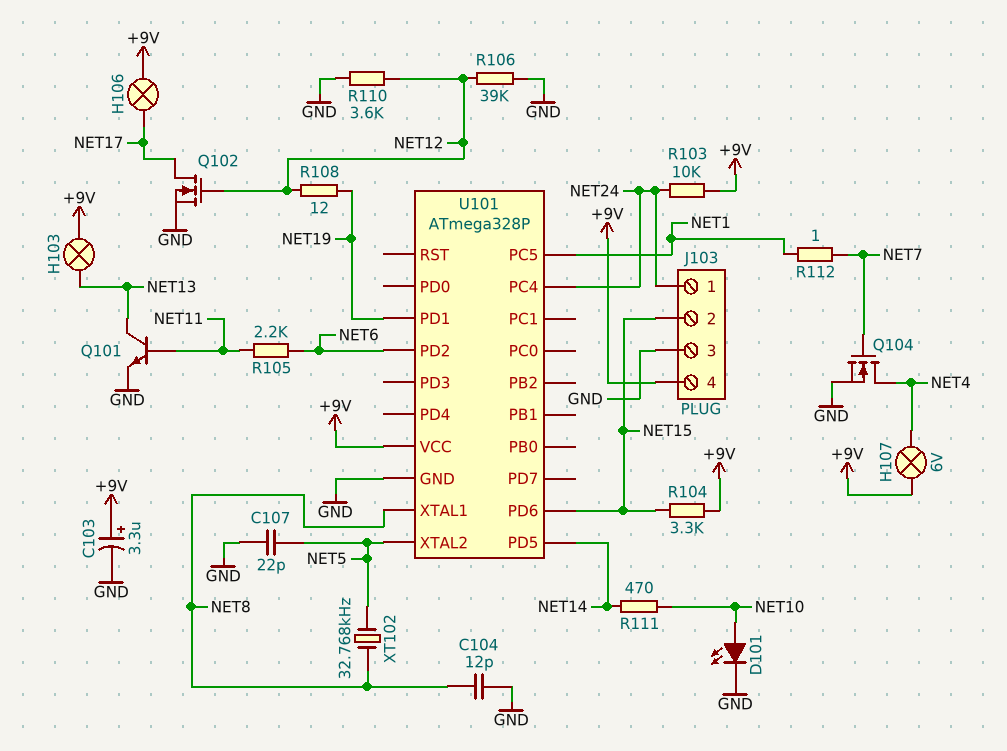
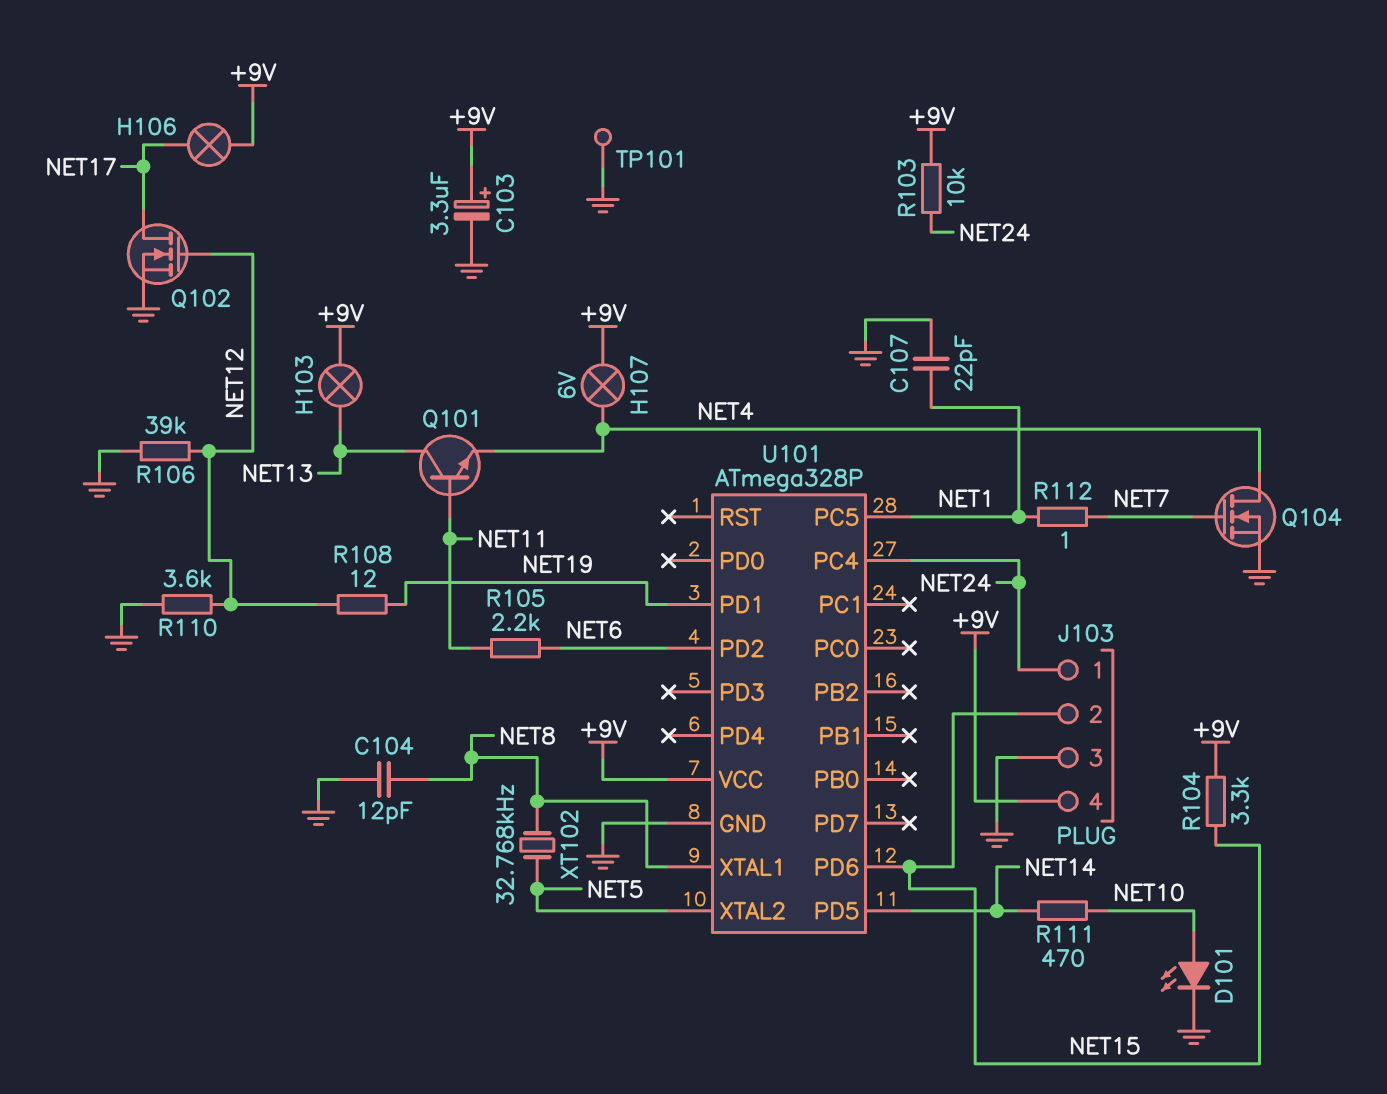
C107: 22pF (GND, NET5) -> 22pF (GND, NET1)
Q101: NPN (B NET11, C NET13, E GND) -> NPN (B NET11, C NET13, E NET4)
TP101: none -> test point (GND)

